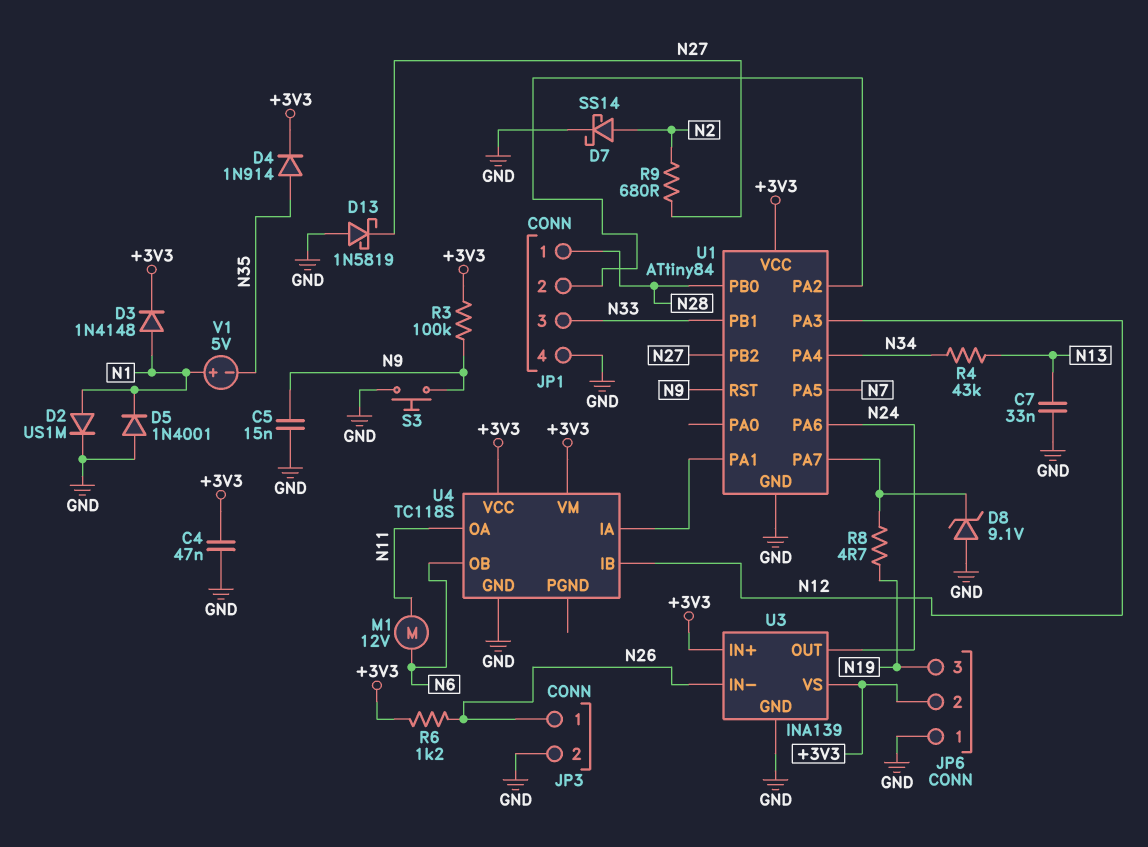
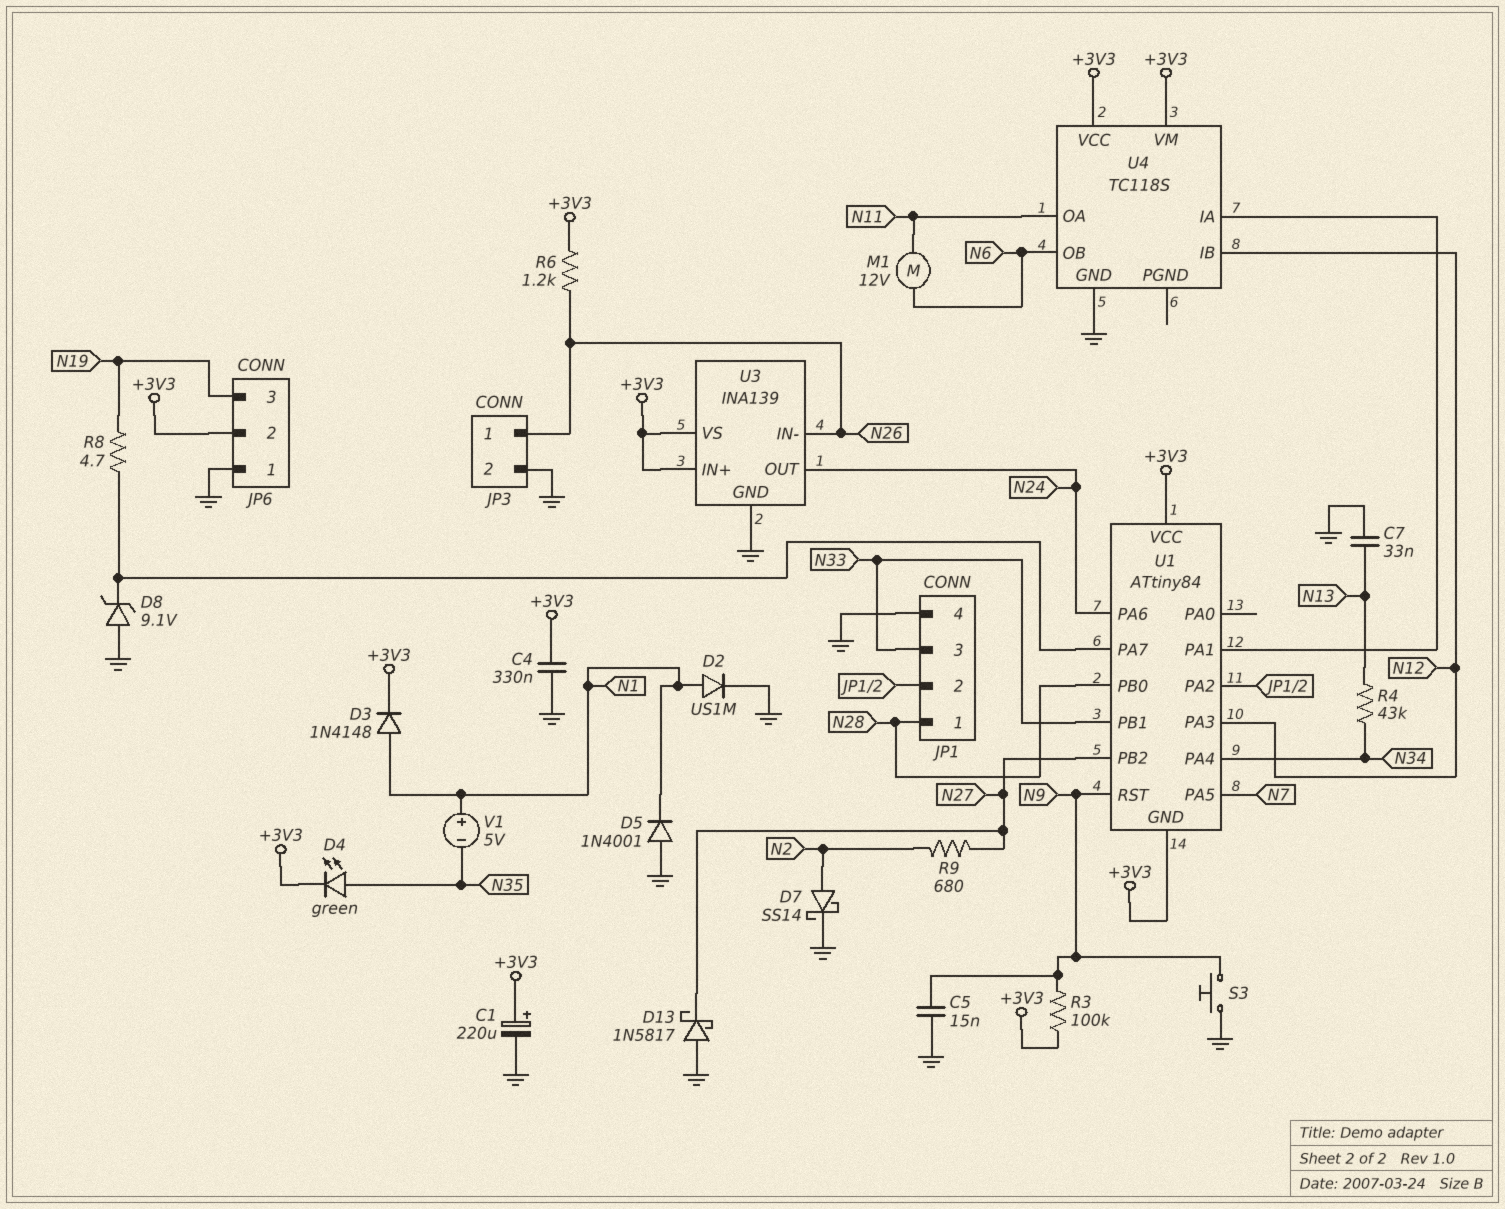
C1: none -> 220uF (plus +3V3, minus GND)
C4: 47nF (+3V3, GND) -> 330nF (+3V3, GND)
D4: diode 1N914 (A N35, K +3V3) -> LED green (A N35, K +3V3)
D13: schottky 1N5819 (A GND, K N27) -> schottky 1N5817 (A GND, K N27)
U1 pin GND: GND -> +3V3

